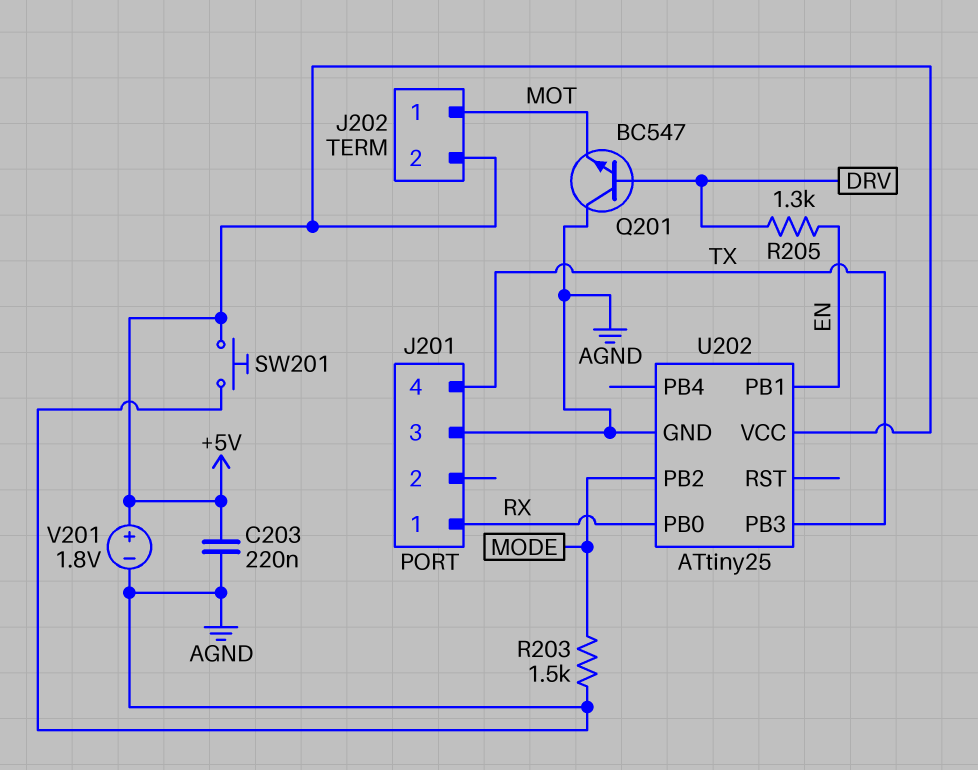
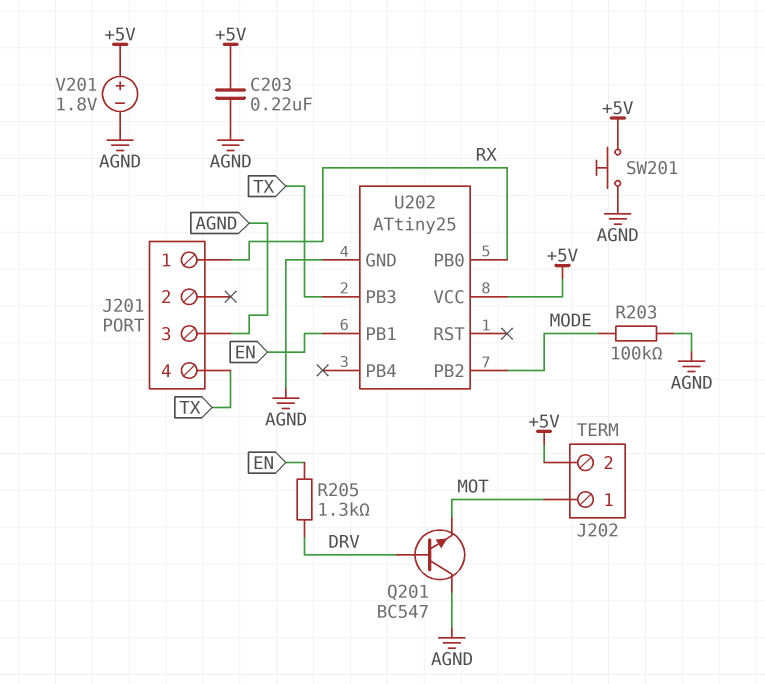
R203: 1.5k (AGND, MODE) -> 100k (AGND, MODE)

